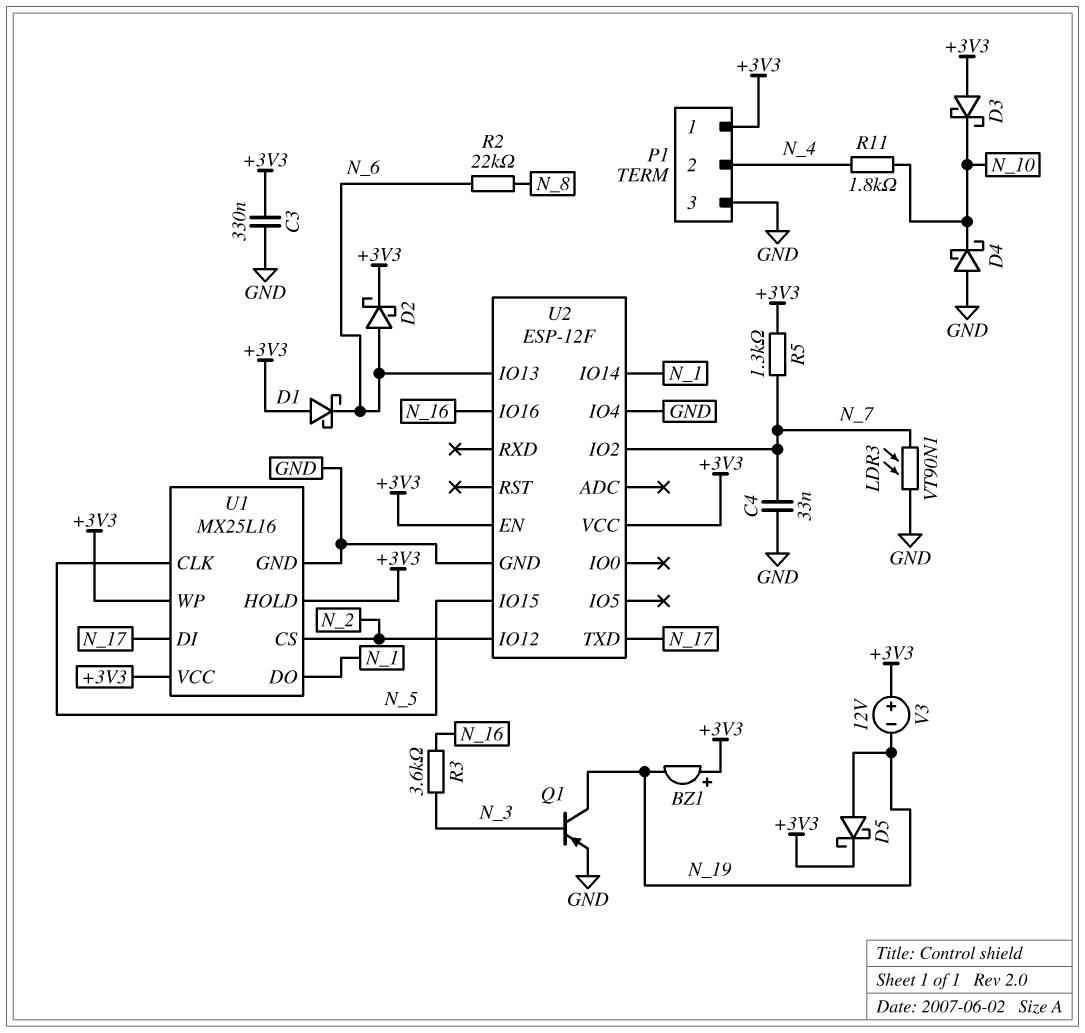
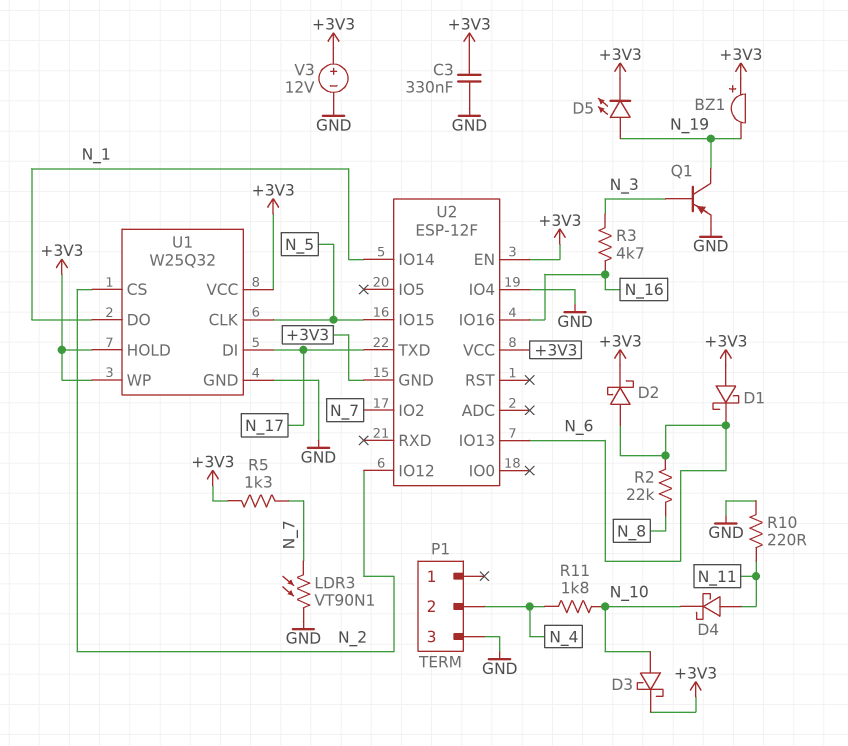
C4: 33nF (GND, N_7) -> none
D3: schottky (A +3V3, K N_10) -> schottky (A N_10, K +3V3)
D4: schottky (A GND, K N_10) -> schottky (A N_11, K N_10)
D5: schottky (A N_19, K +3V3) -> LED (A N_19, K +3V3)
P1 pin 1: +3V3 -> none
R3: 3.6k (N_3, N_16) -> 4.7k (N_3, N_16)
R10: none -> 220 (GND, N_11)
U1: MX25L16 -> W25Q32
U2 pin GND: GND -> +3V3
V3: 12V (plus +3V3, minus N_19) -> 12V (plus +3V3, minus GND)

